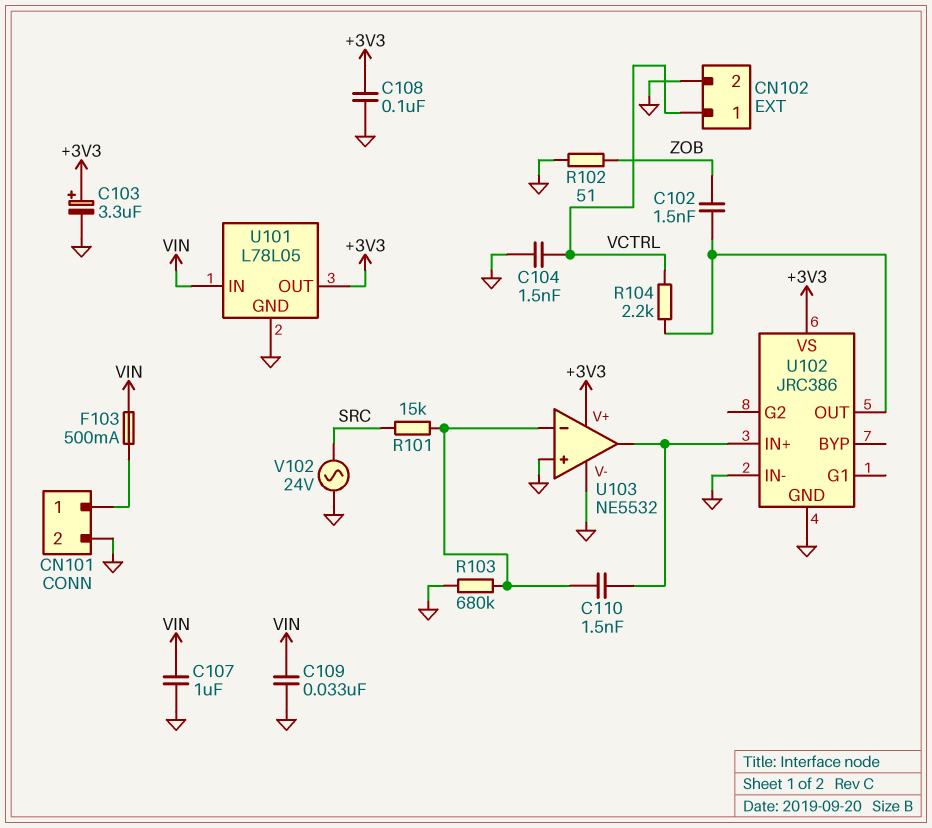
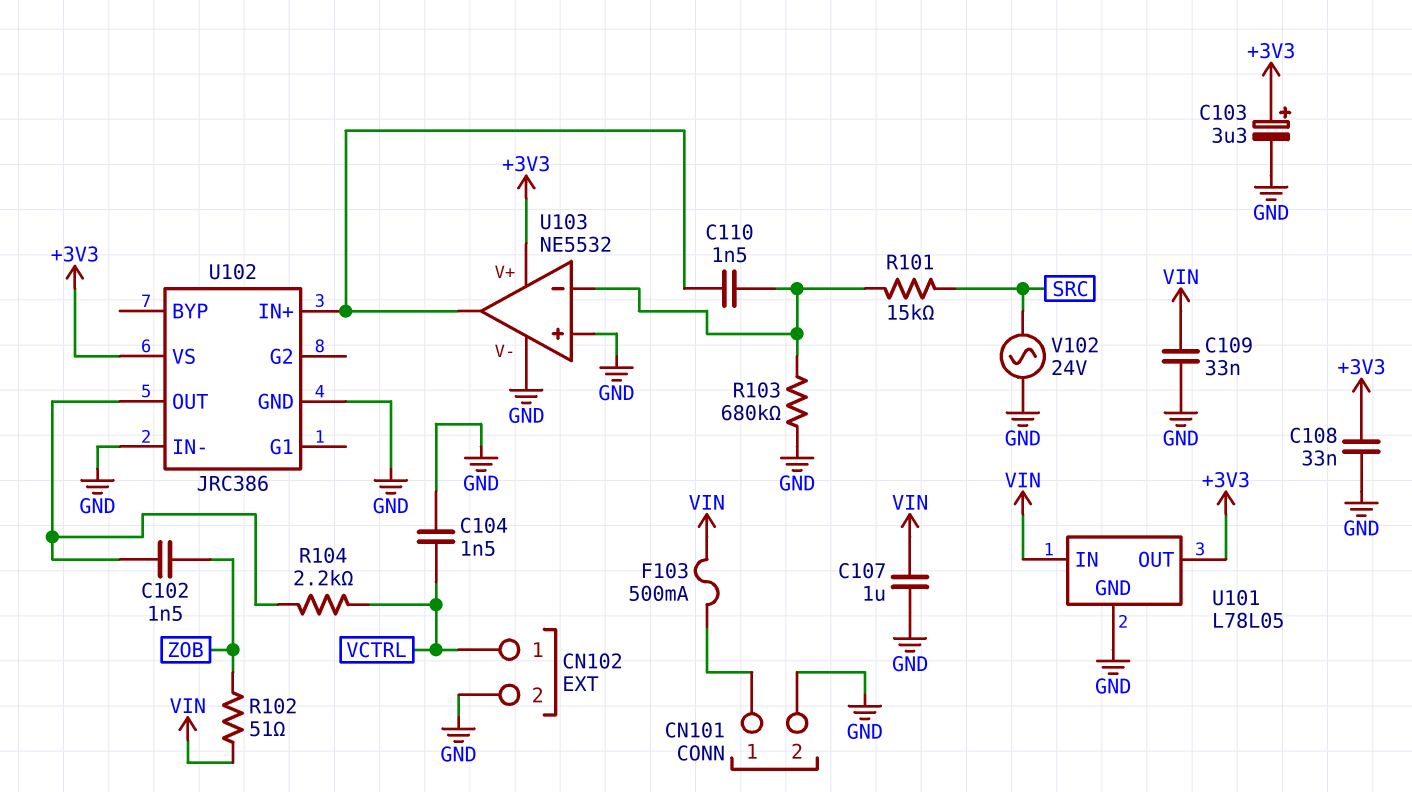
C108: 100nF (+3V3, GND) -> 33nF (+3V3, GND)
R102: 51 (GND, ZOB) -> 51 (VIN, ZOB)

